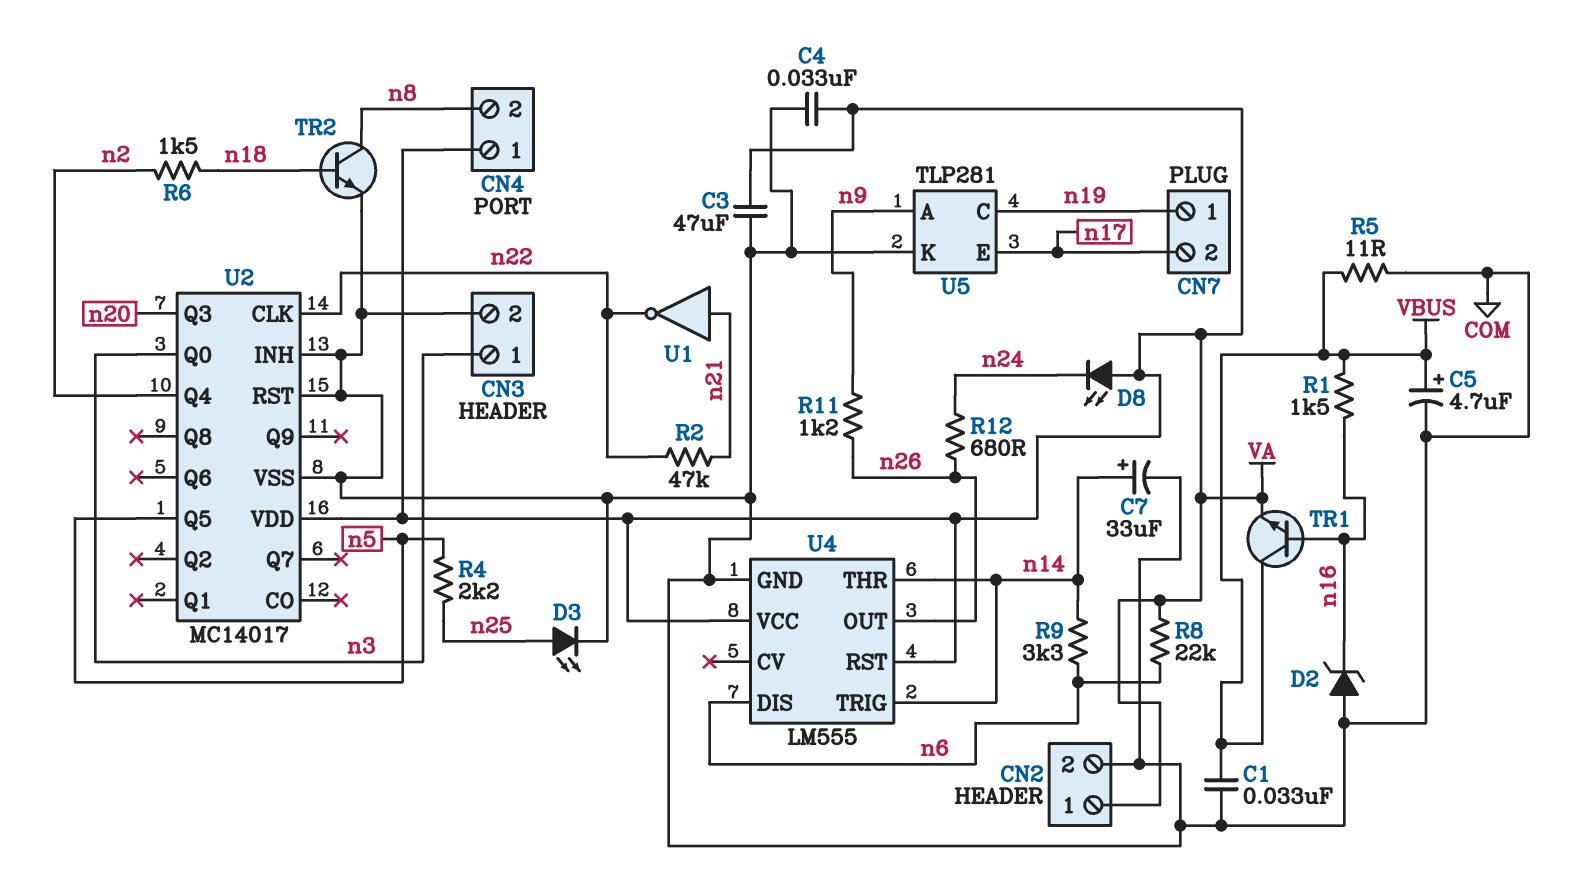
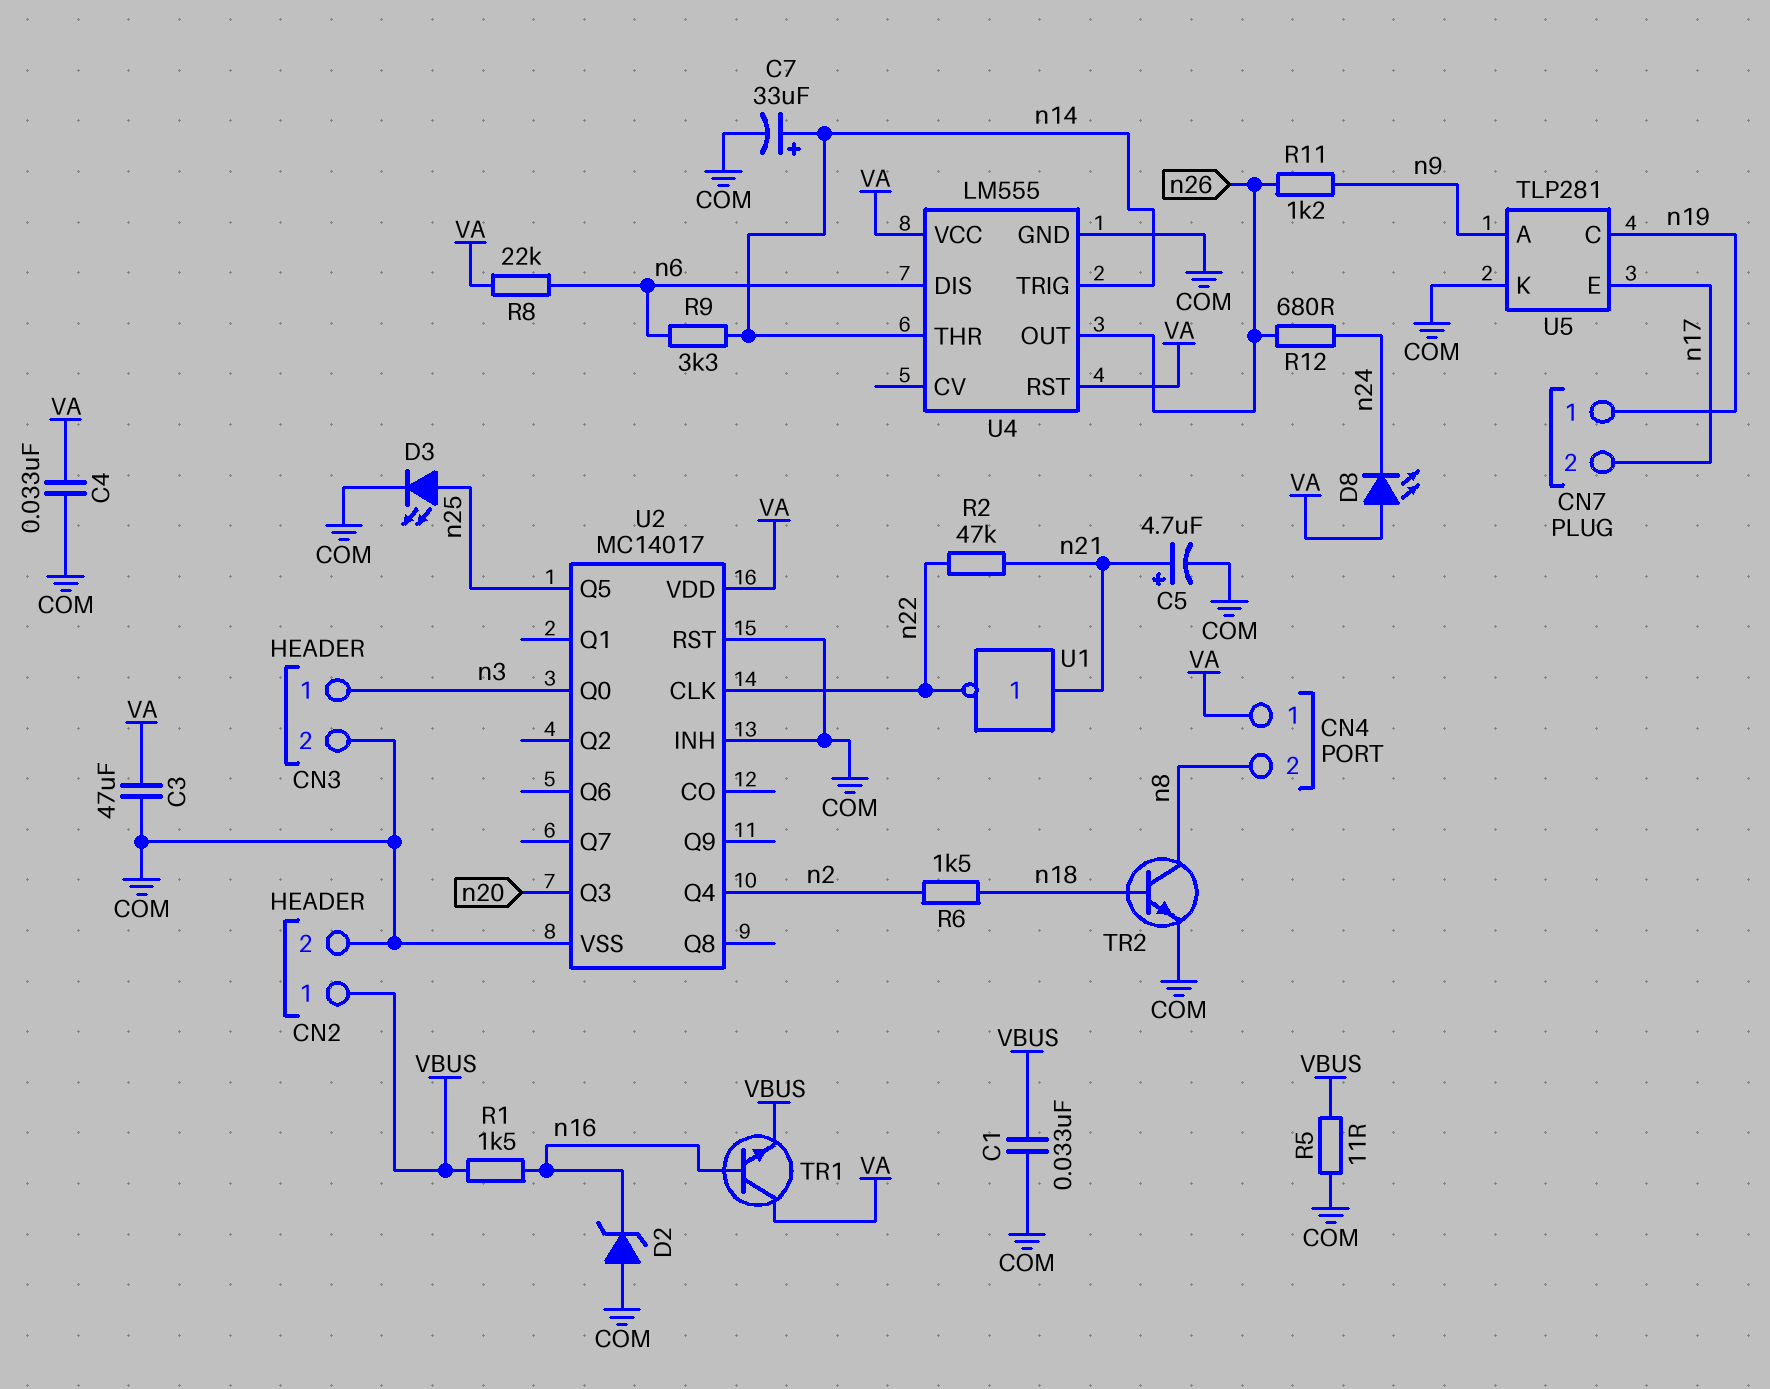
C5: 4.7uF (plus VBUS, minus COM) -> 4.7uF (plus n21, minus COM)
CN2 pin 1: VA -> VBUS
R4: 2.2k (n5, n25) -> none
TR1: NPN (B n16, C VBUS, E VA) -> NPN (B n16, C VA, E VBUS)
U2 pin Q5: n5 -> n25

